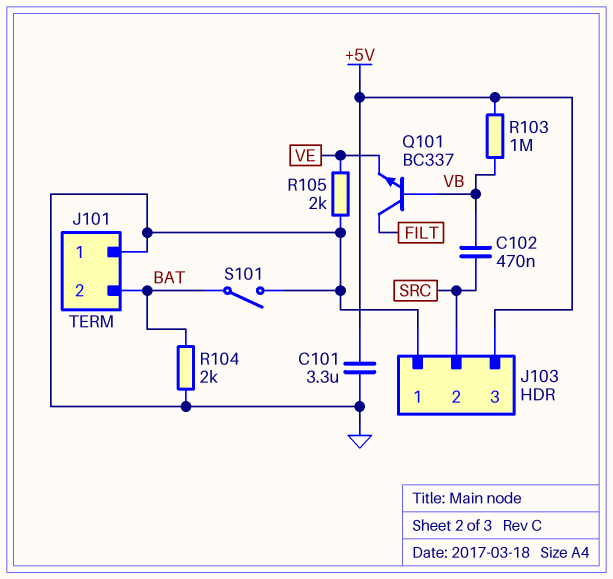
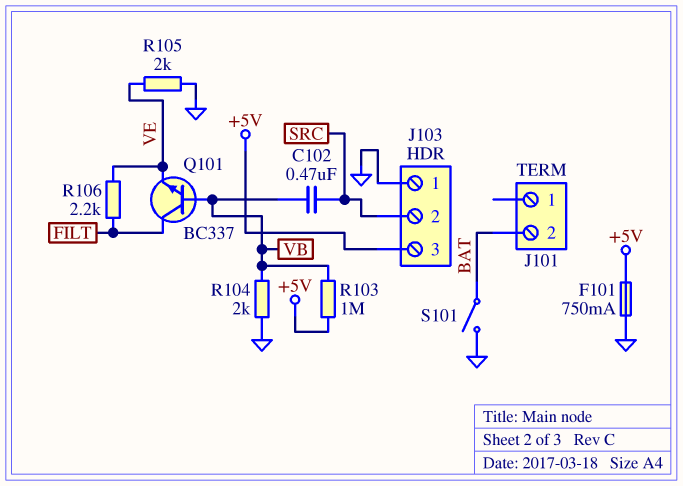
C101: 3.3uF (+5V, GND) -> none
F101: none -> 750mA (+5V, GND)
J101 pin 1: GND -> none
R104: 2k (BAT, GND) -> 2k (GND, VB)
R106: none -> 2.2k (FILT, VE)

